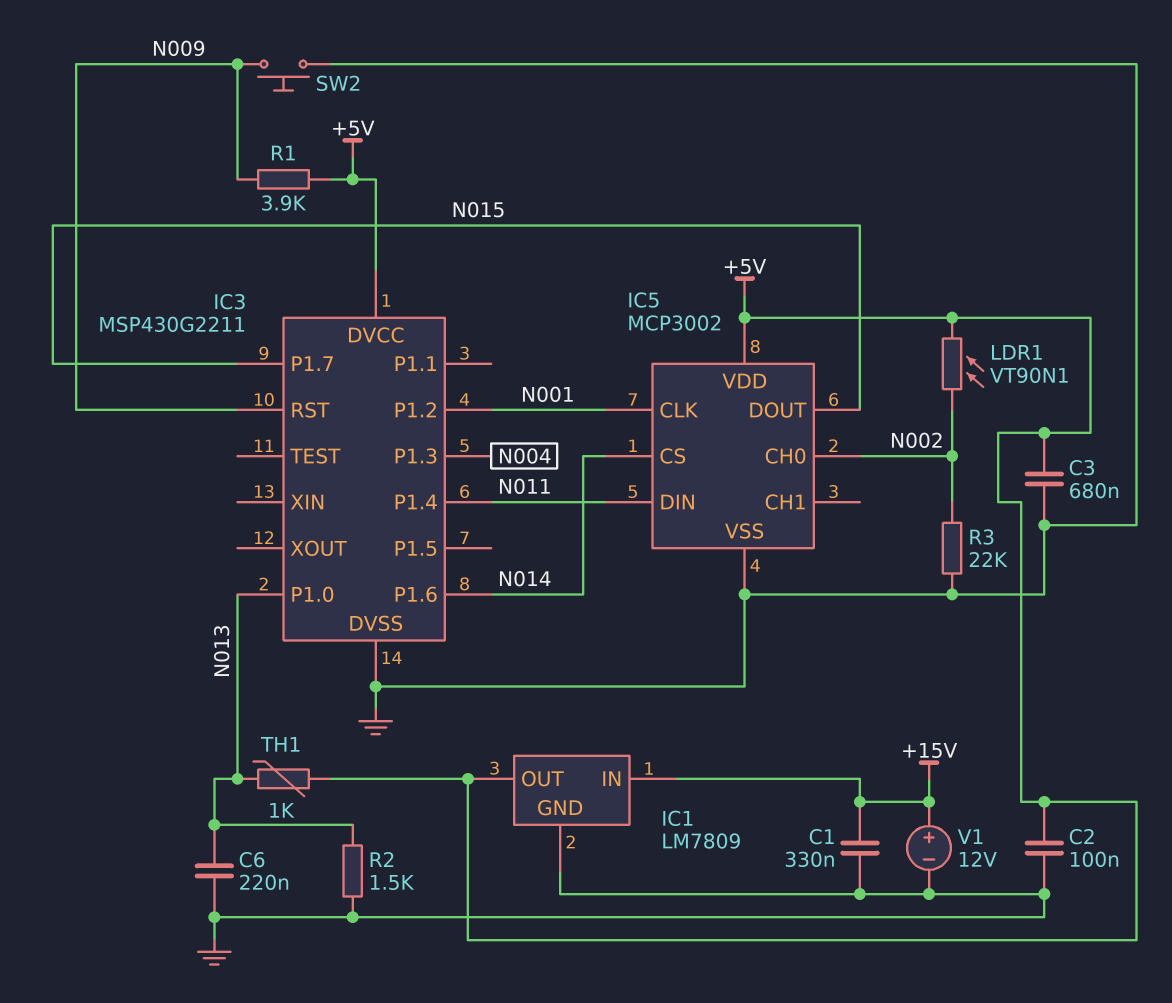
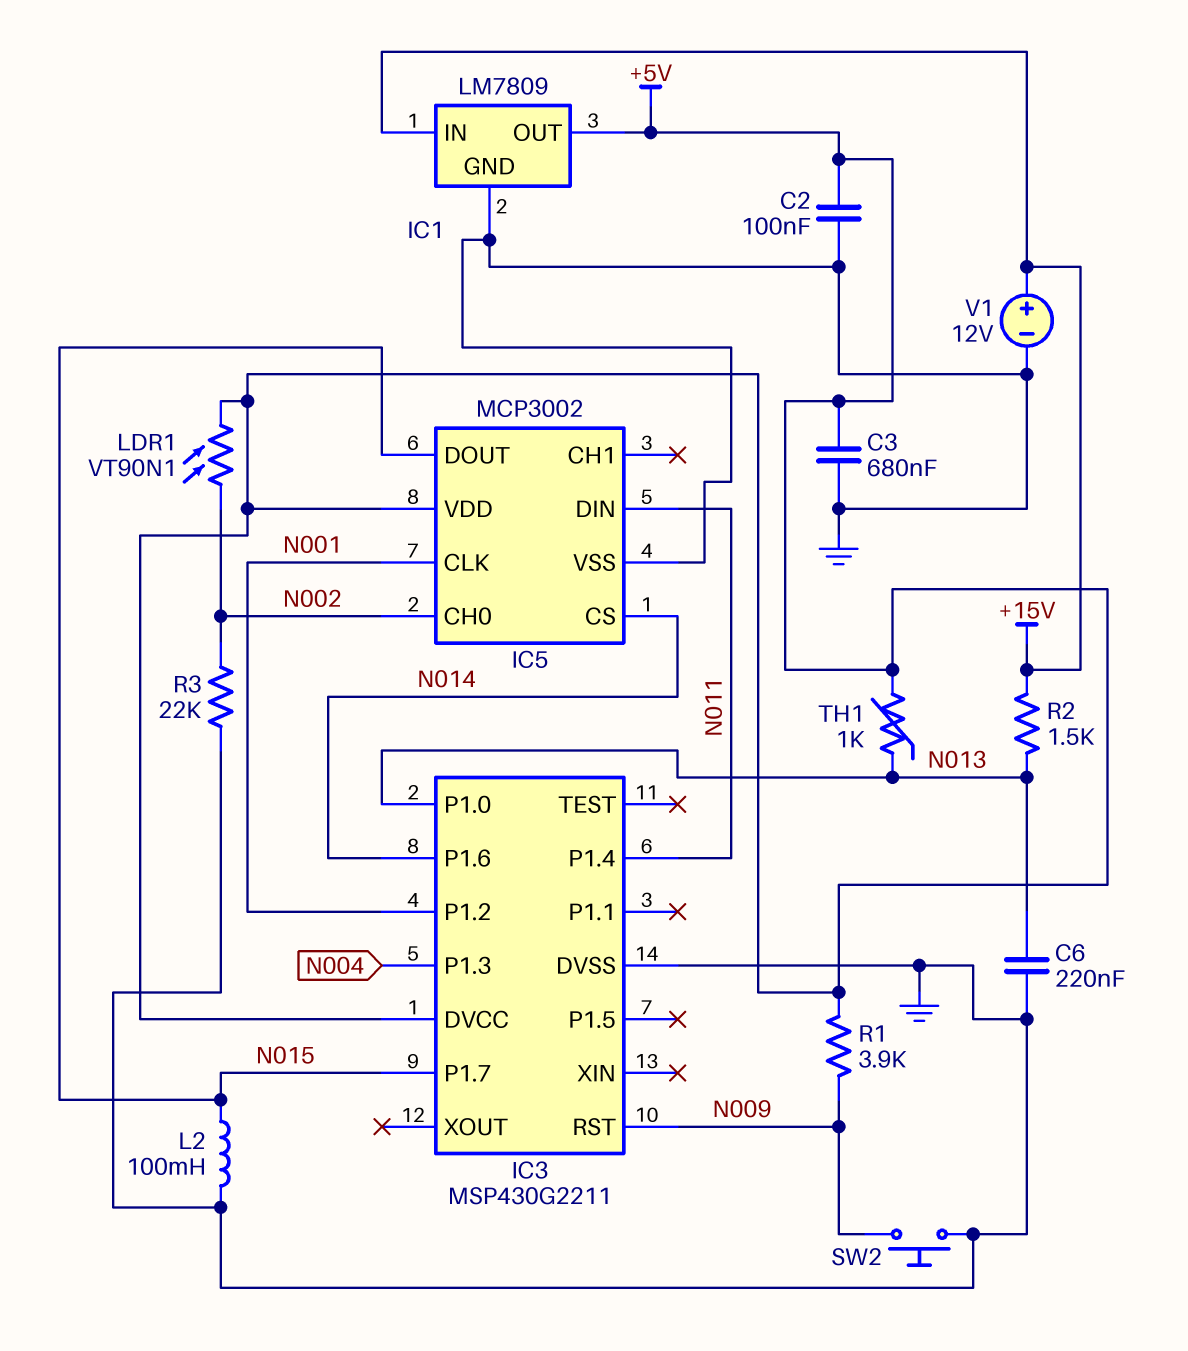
C1: 330nF (+15V, GND) -> none
L2: none -> 100mH (GND, N015)
R2: 1.5k (GND, N013) -> 1.5k (+15V, N013)

